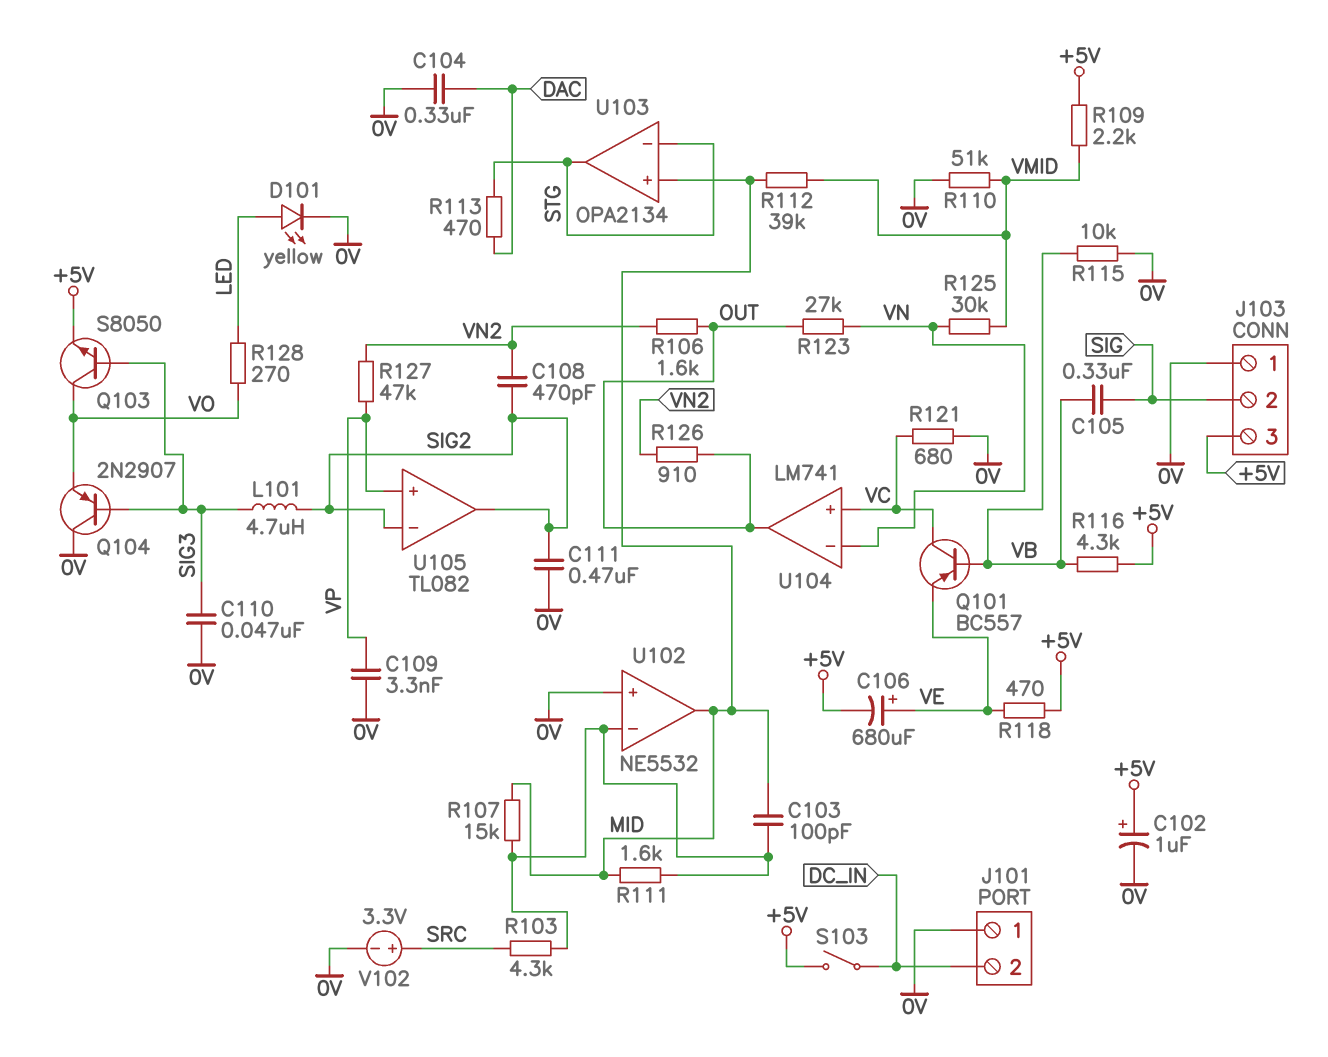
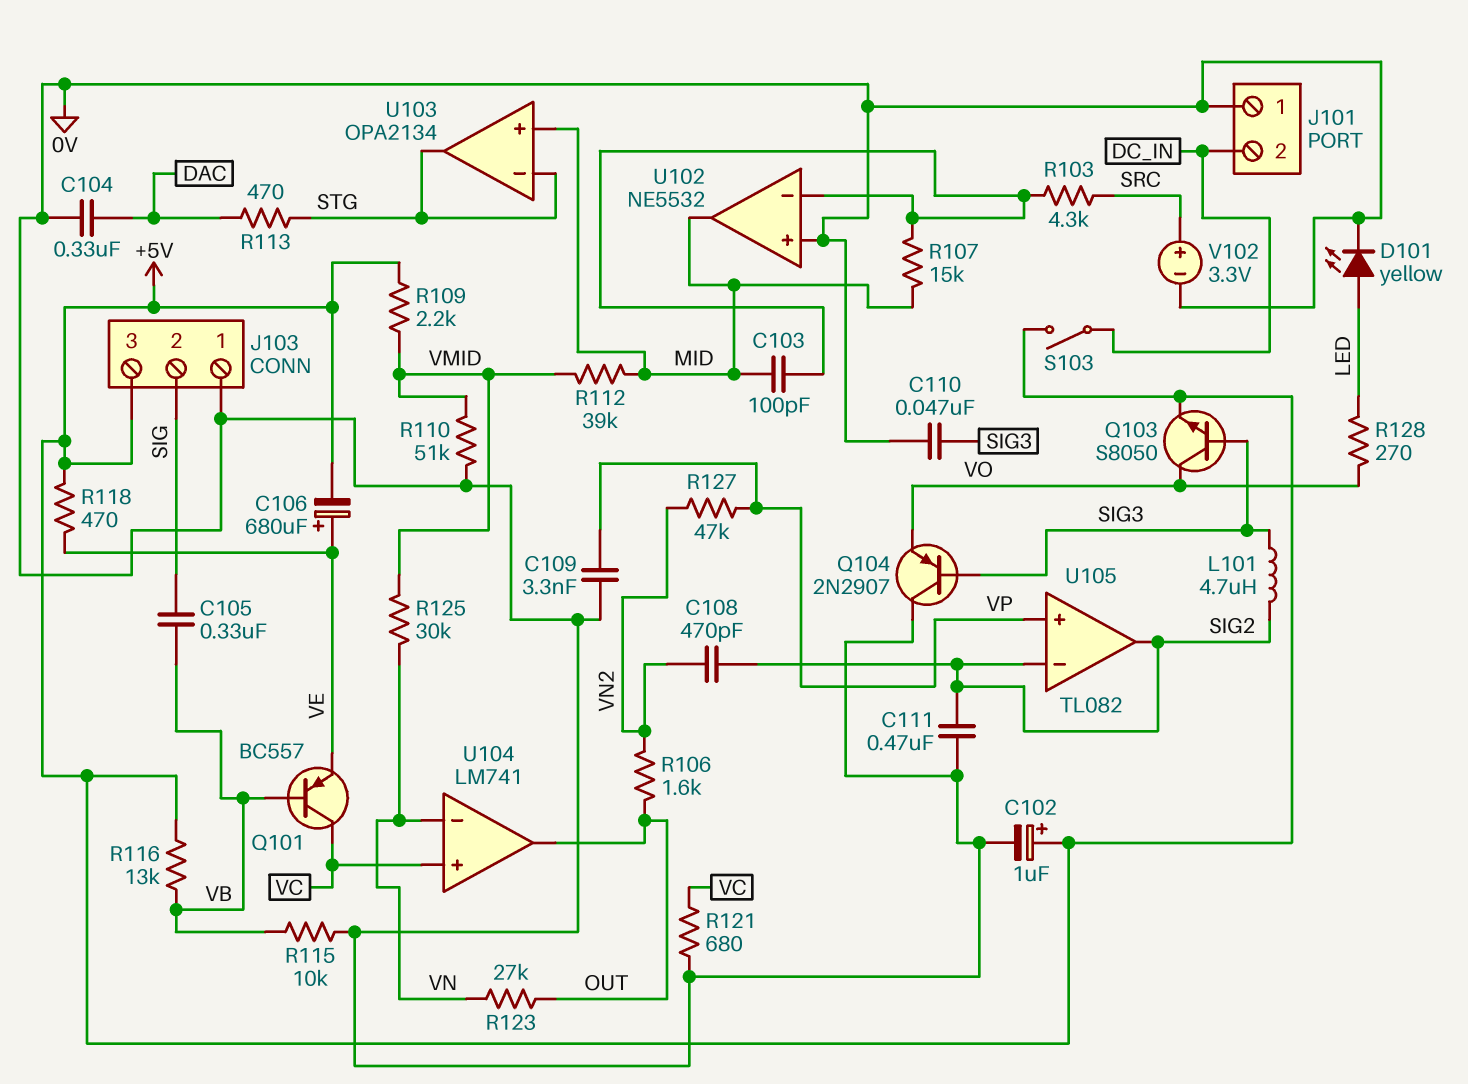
R111: 1.6k (MID, U102/in-) -> none
R116: 4.3k (+5V, VB) -> 13k (+5V, VB)
R126: 910 (OUT, VN2) -> none

